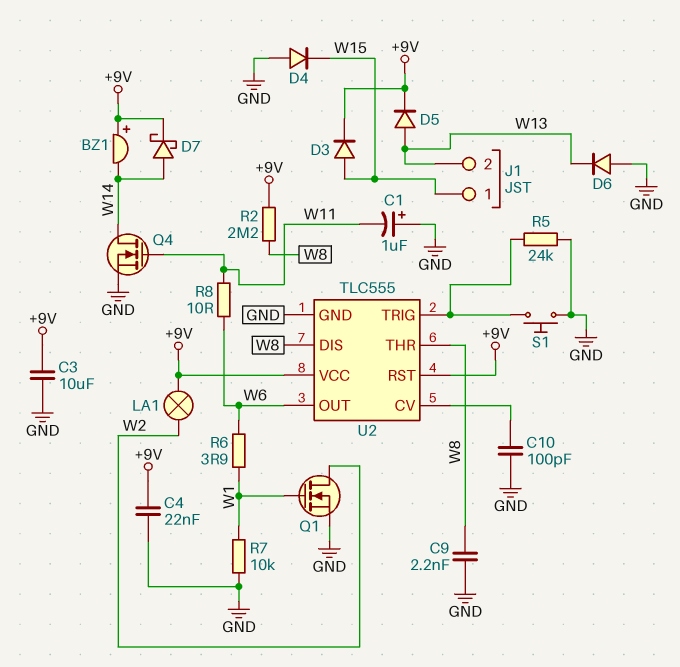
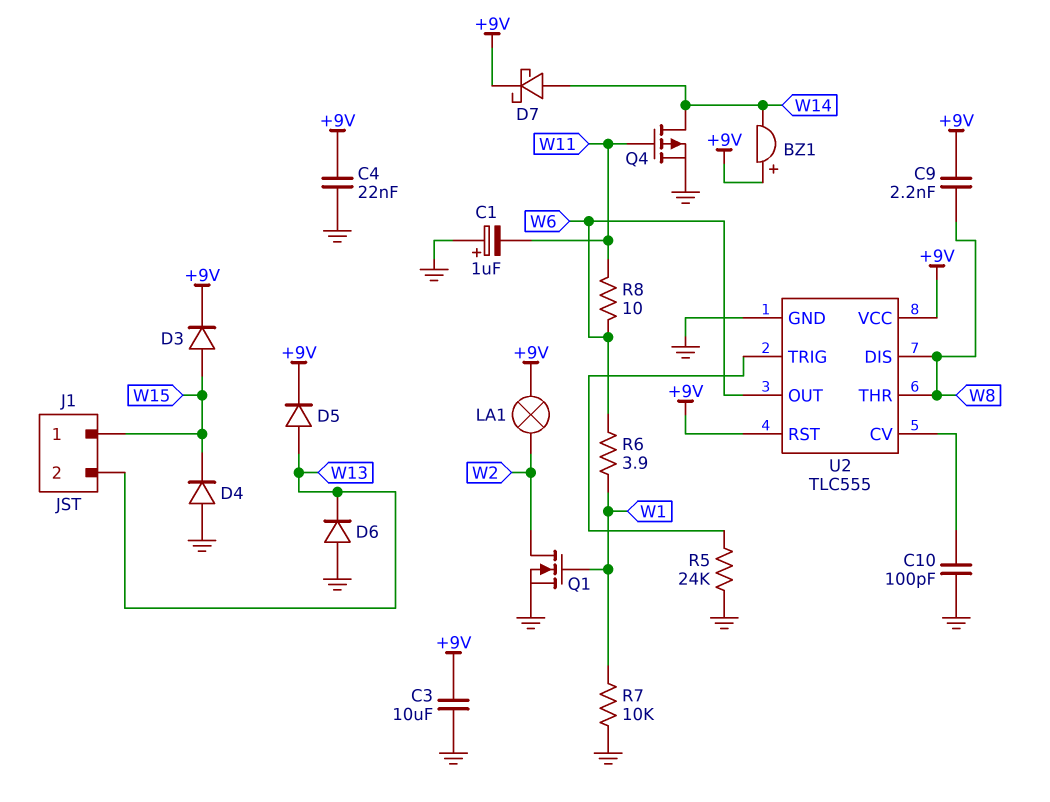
C9: 2.2nF (GND, W8) -> 2.2nF (+9V, W8)
Q4: NMOS (G W11, D W14, S GND) -> PMOS (G W11, D W14, S GND)
R2: 2.2M (+9V, W8) -> none
S1: button (GND, U2/TRIG) -> none

